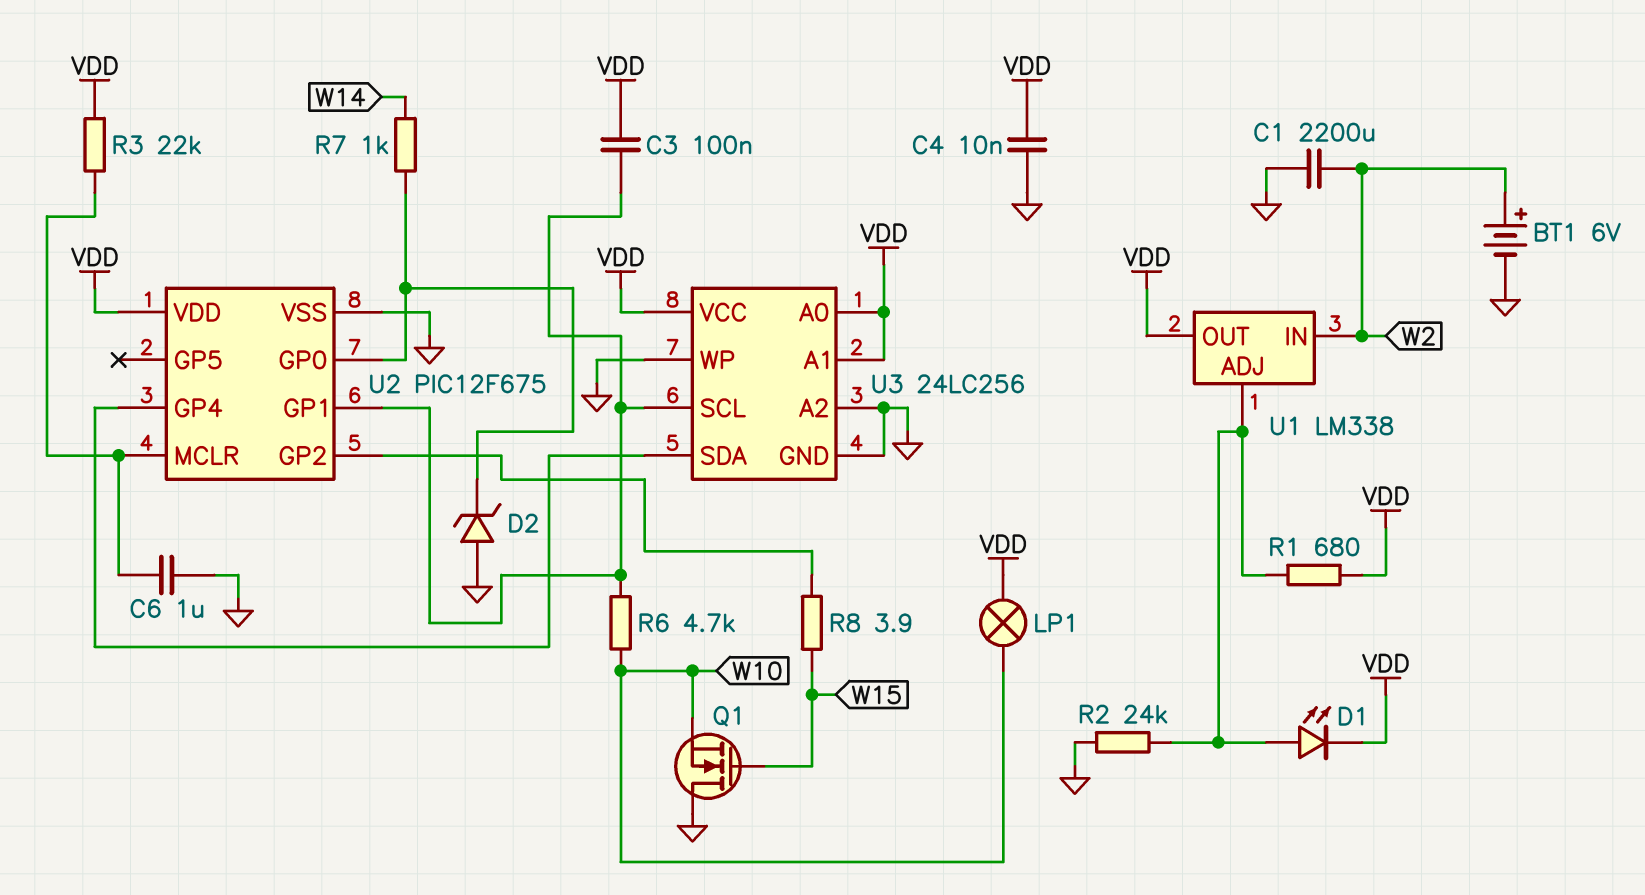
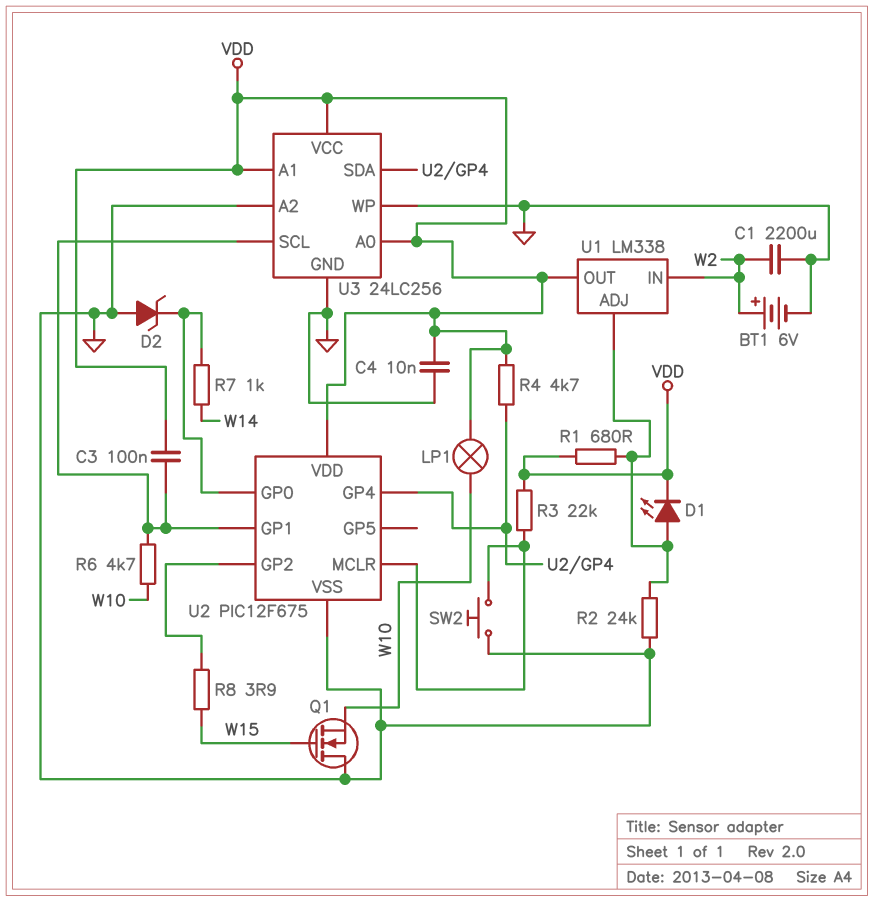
C6: 1uF (GND, U2/MCLR) -> none
R4: none -> 4.7k (U2/GP4, VDD)
SW2: none -> button (GND, U2/MCLR)

